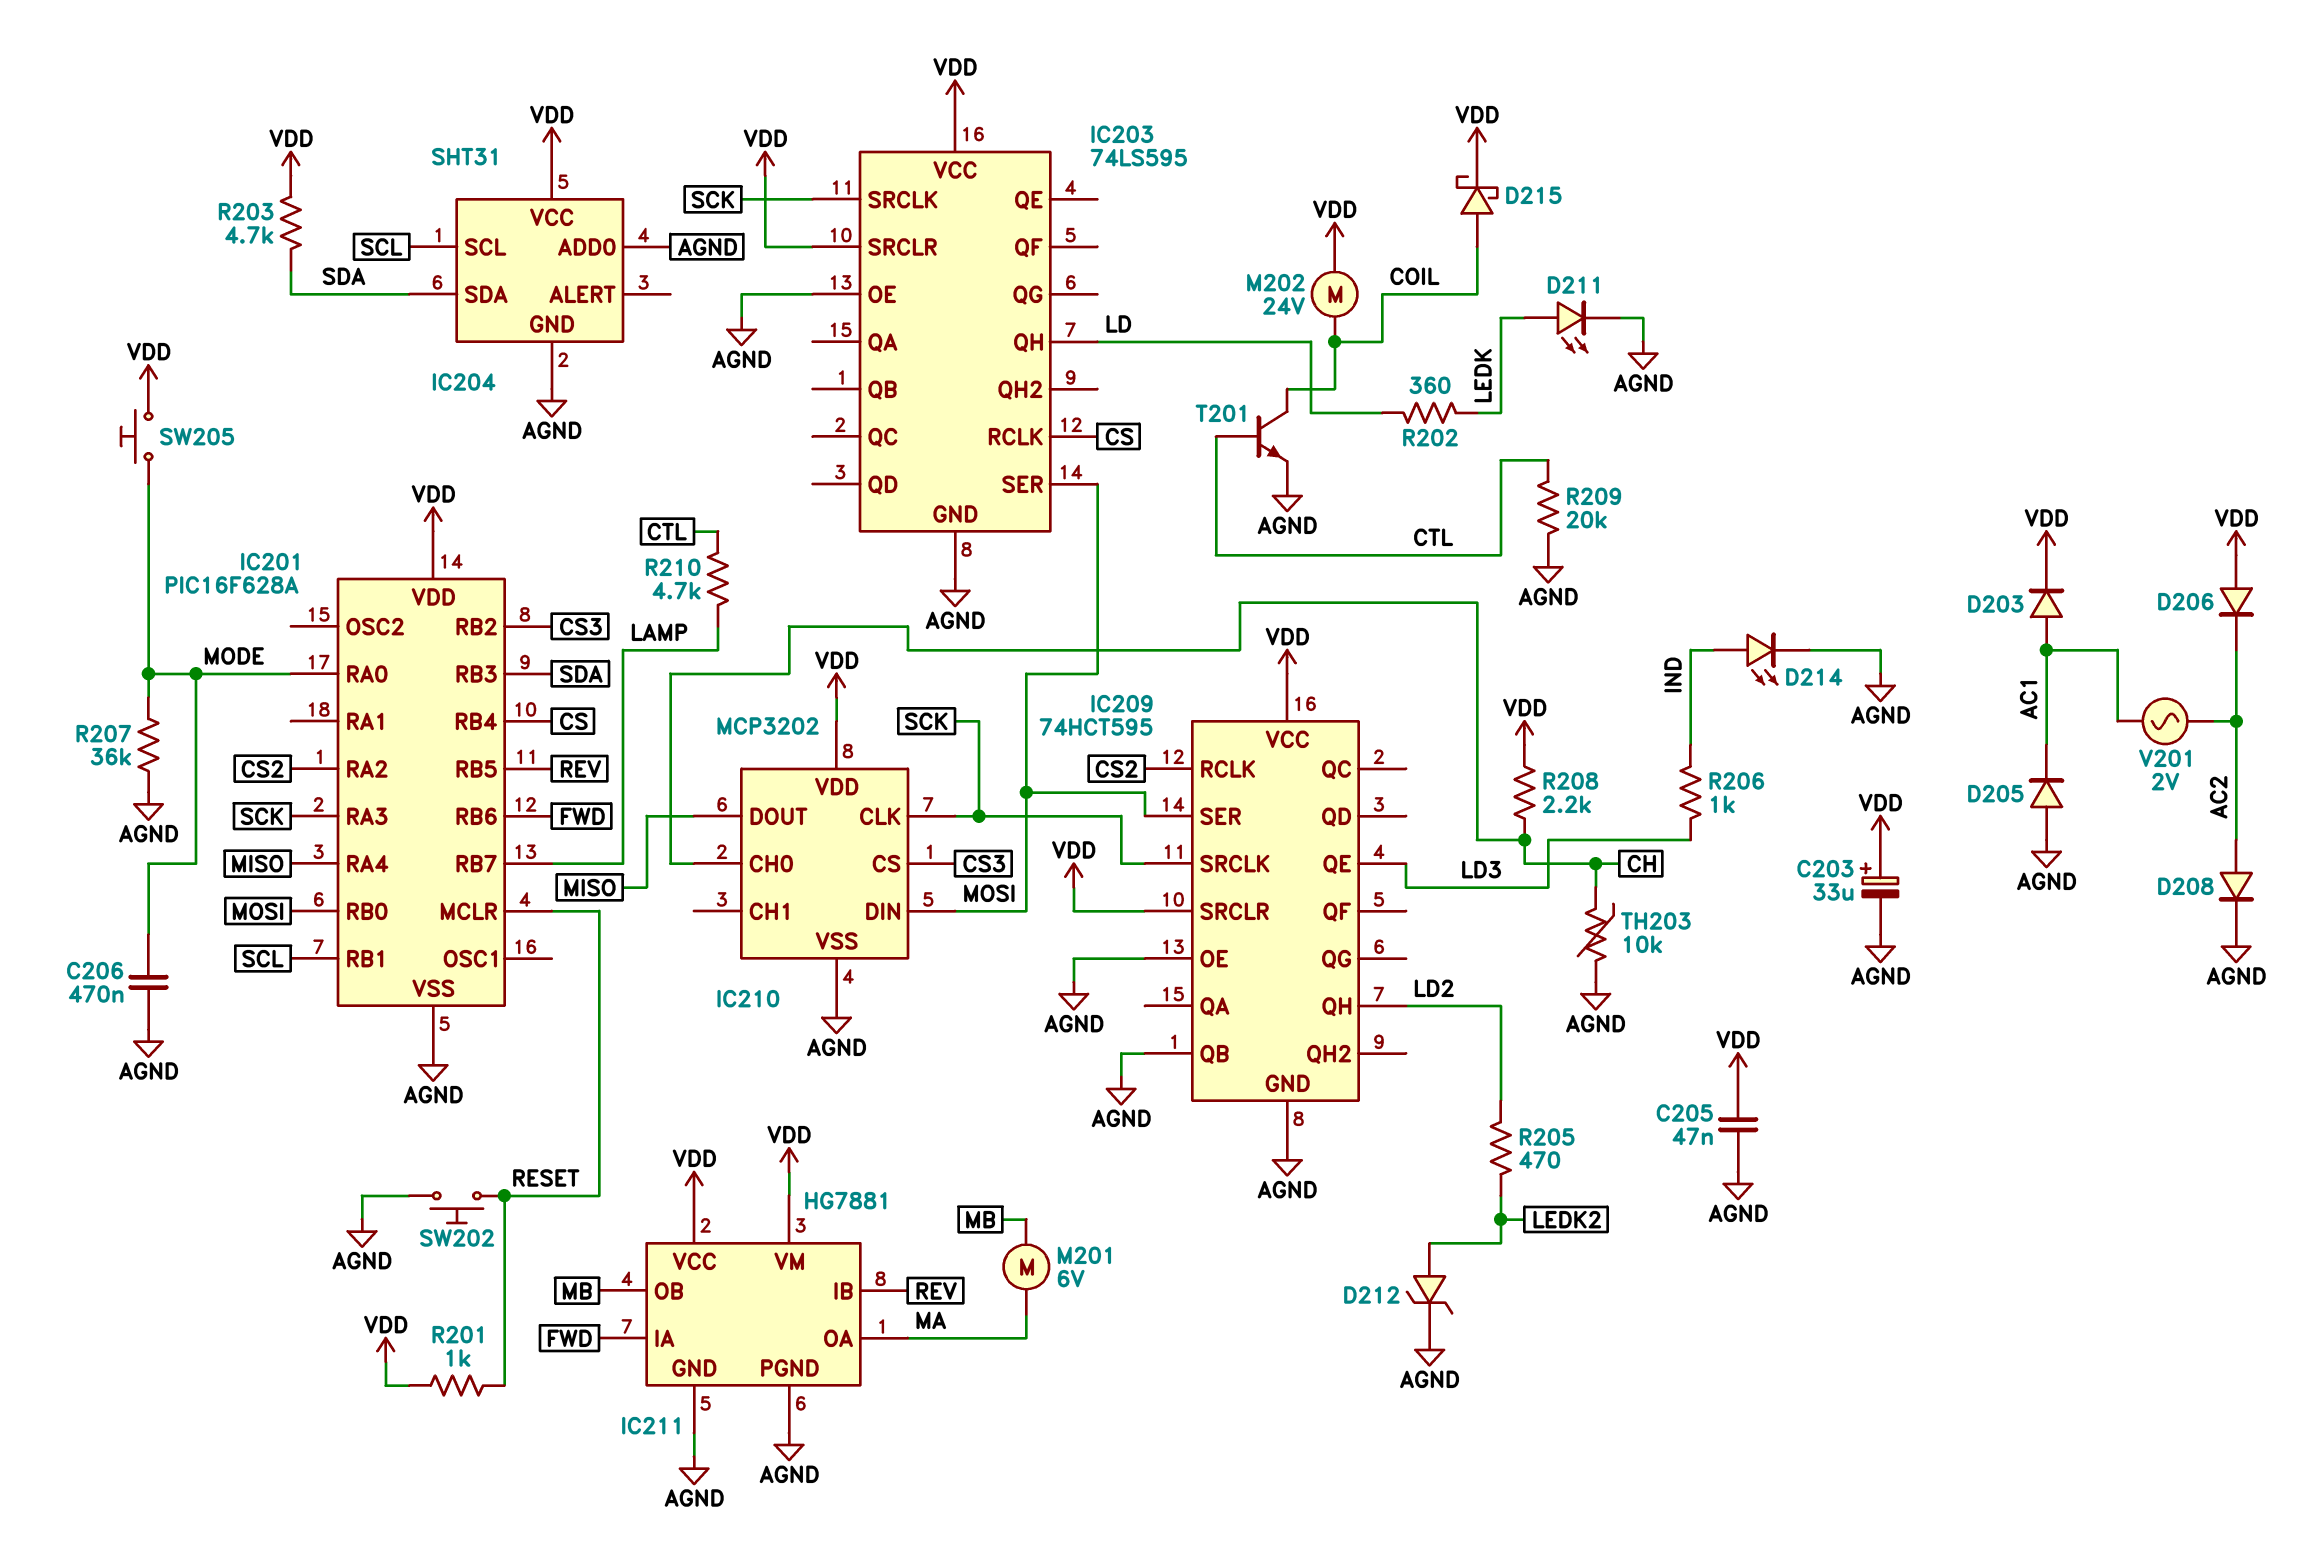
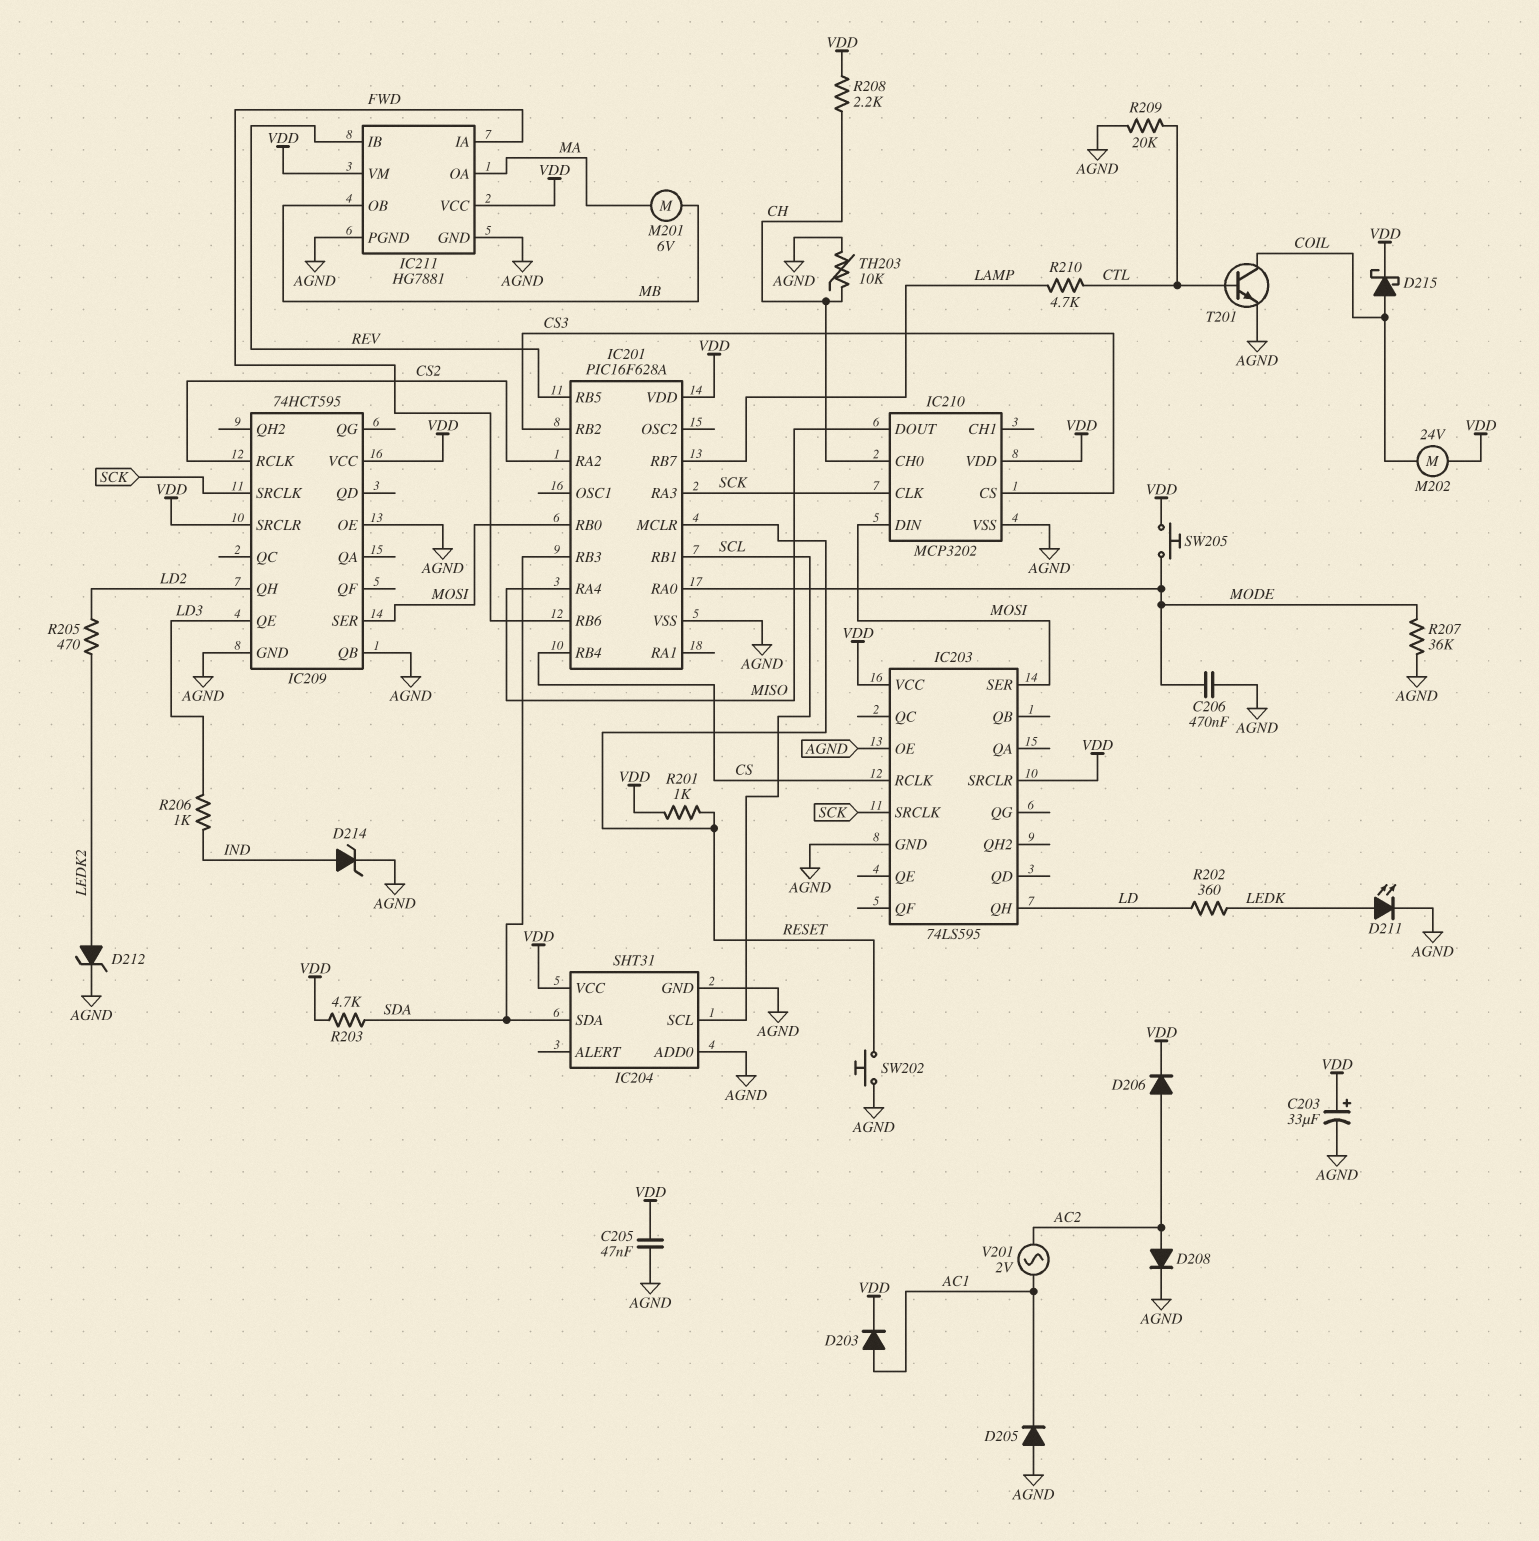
D206: diode (A VDD, K AC2) -> diode (A AC2, K VDD)
D214: LED (A IND, K AGND) -> zener (A IND, K AGND)

